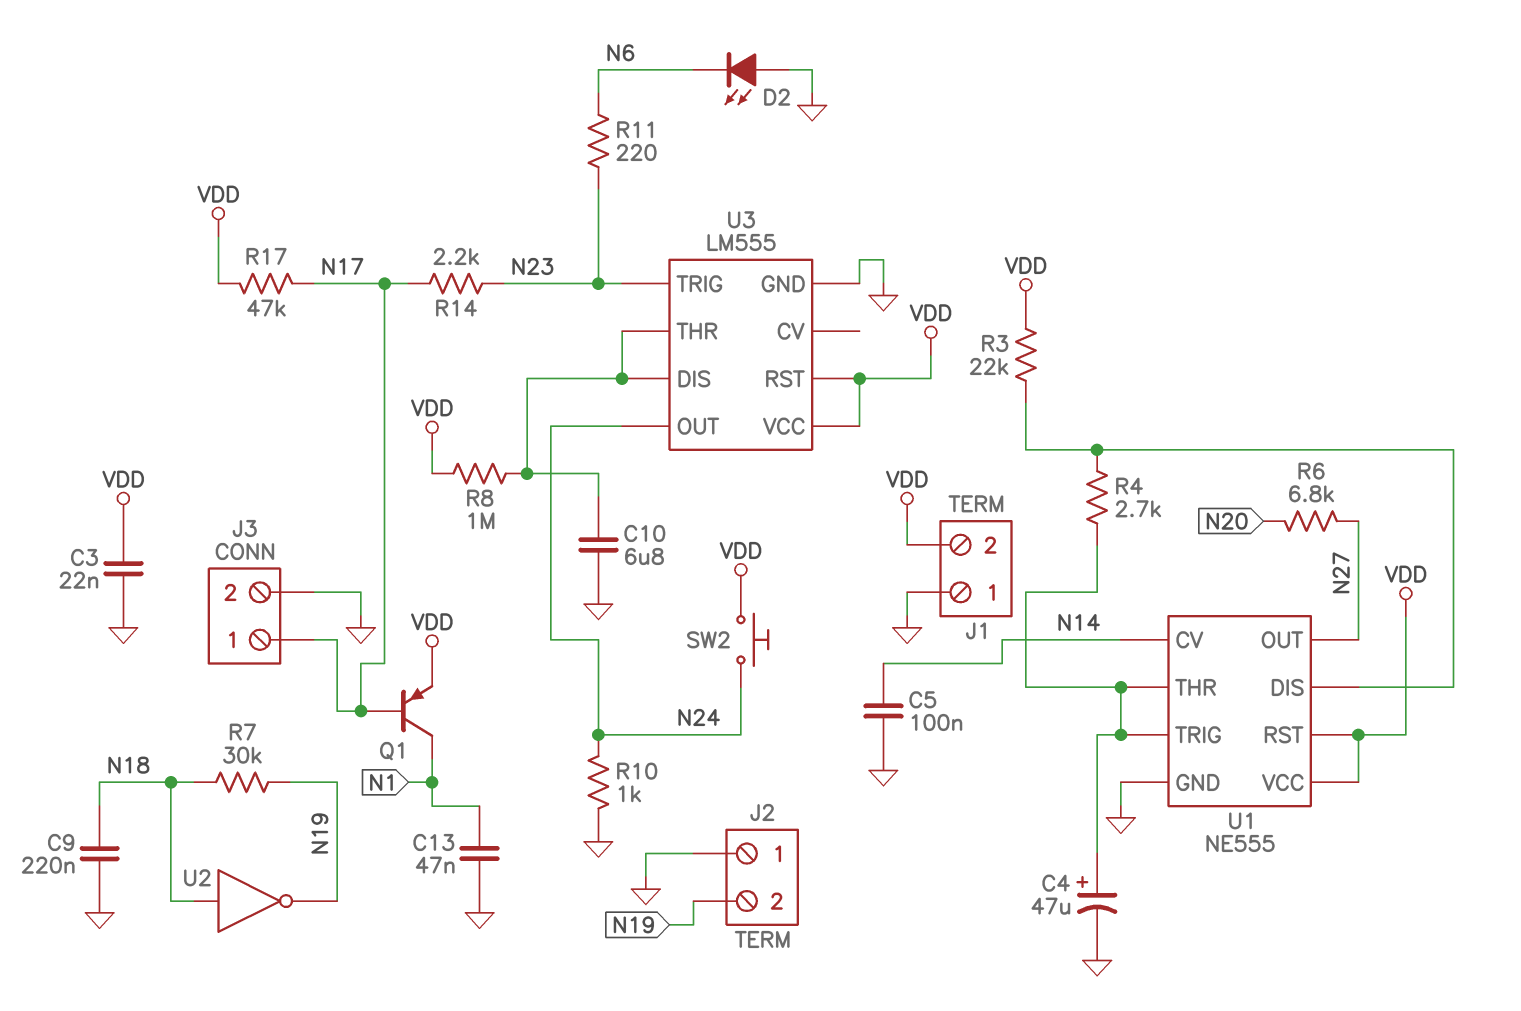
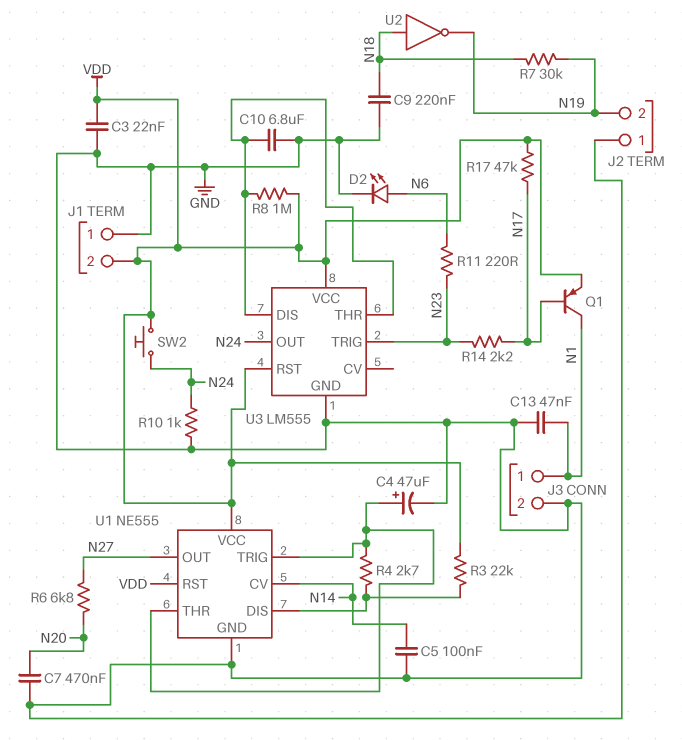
C7: none -> 470nF (GND, N20)
D2: LED (A GND, K N6) -> LED (A N6, K GND)
J3 pin 1: N17 -> N1

